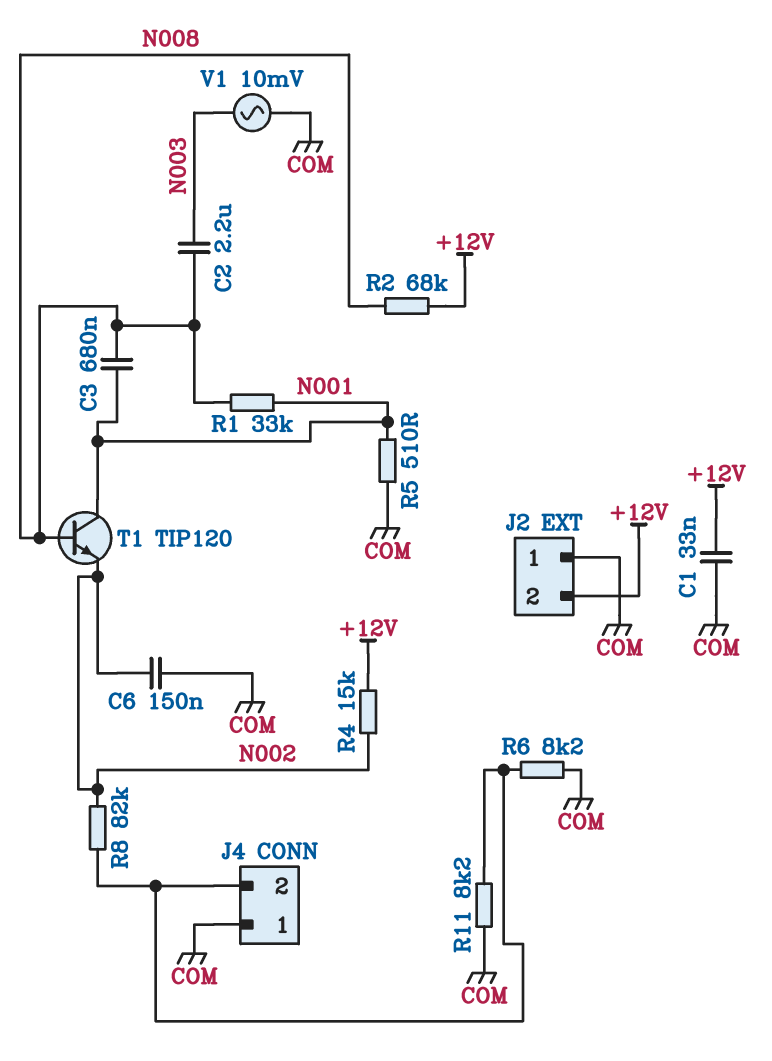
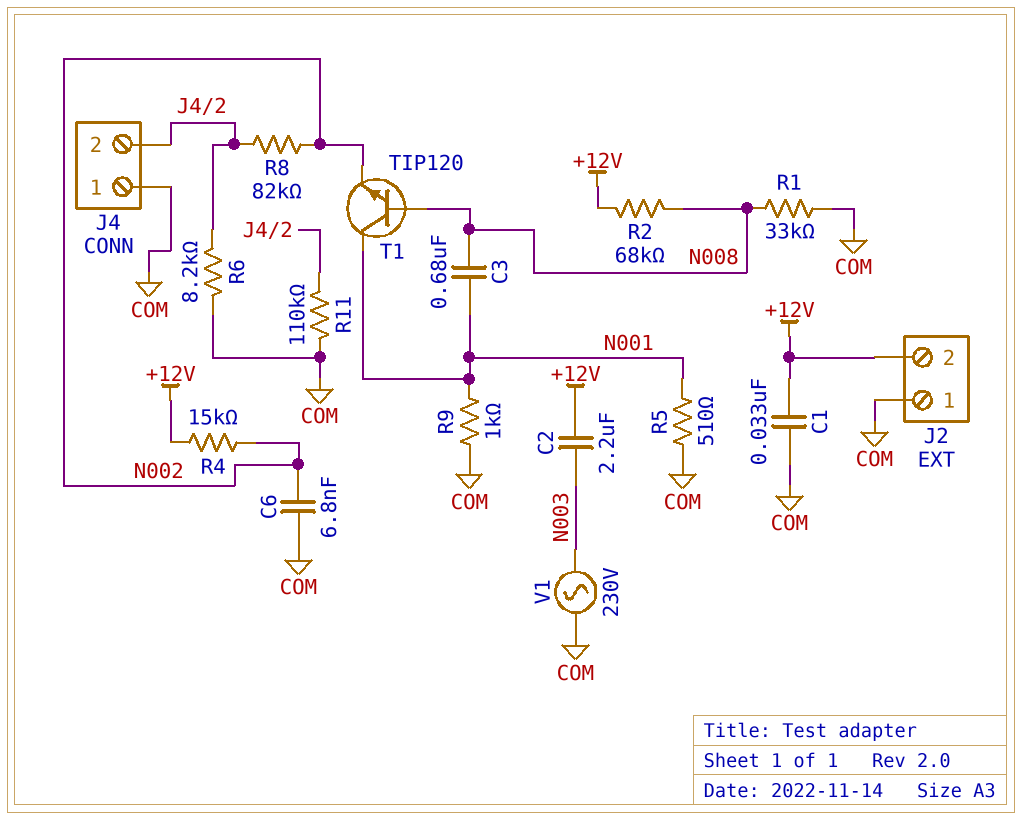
C2: 2.2uF (N003, N008) -> 2.2uF (+12V, N003)
C6: 150nF (COM, N002) -> 6.8nF (COM, N002)
R1: 33k (N001, N008) -> 33k (COM, N008)
R9: none -> 1k (COM, N001)
R11: 8.2k (COM, J4/2) -> 110k (COM, J4/2)
V1: AC 10mV (COM, N003) -> AC 230V (COM, N003)

